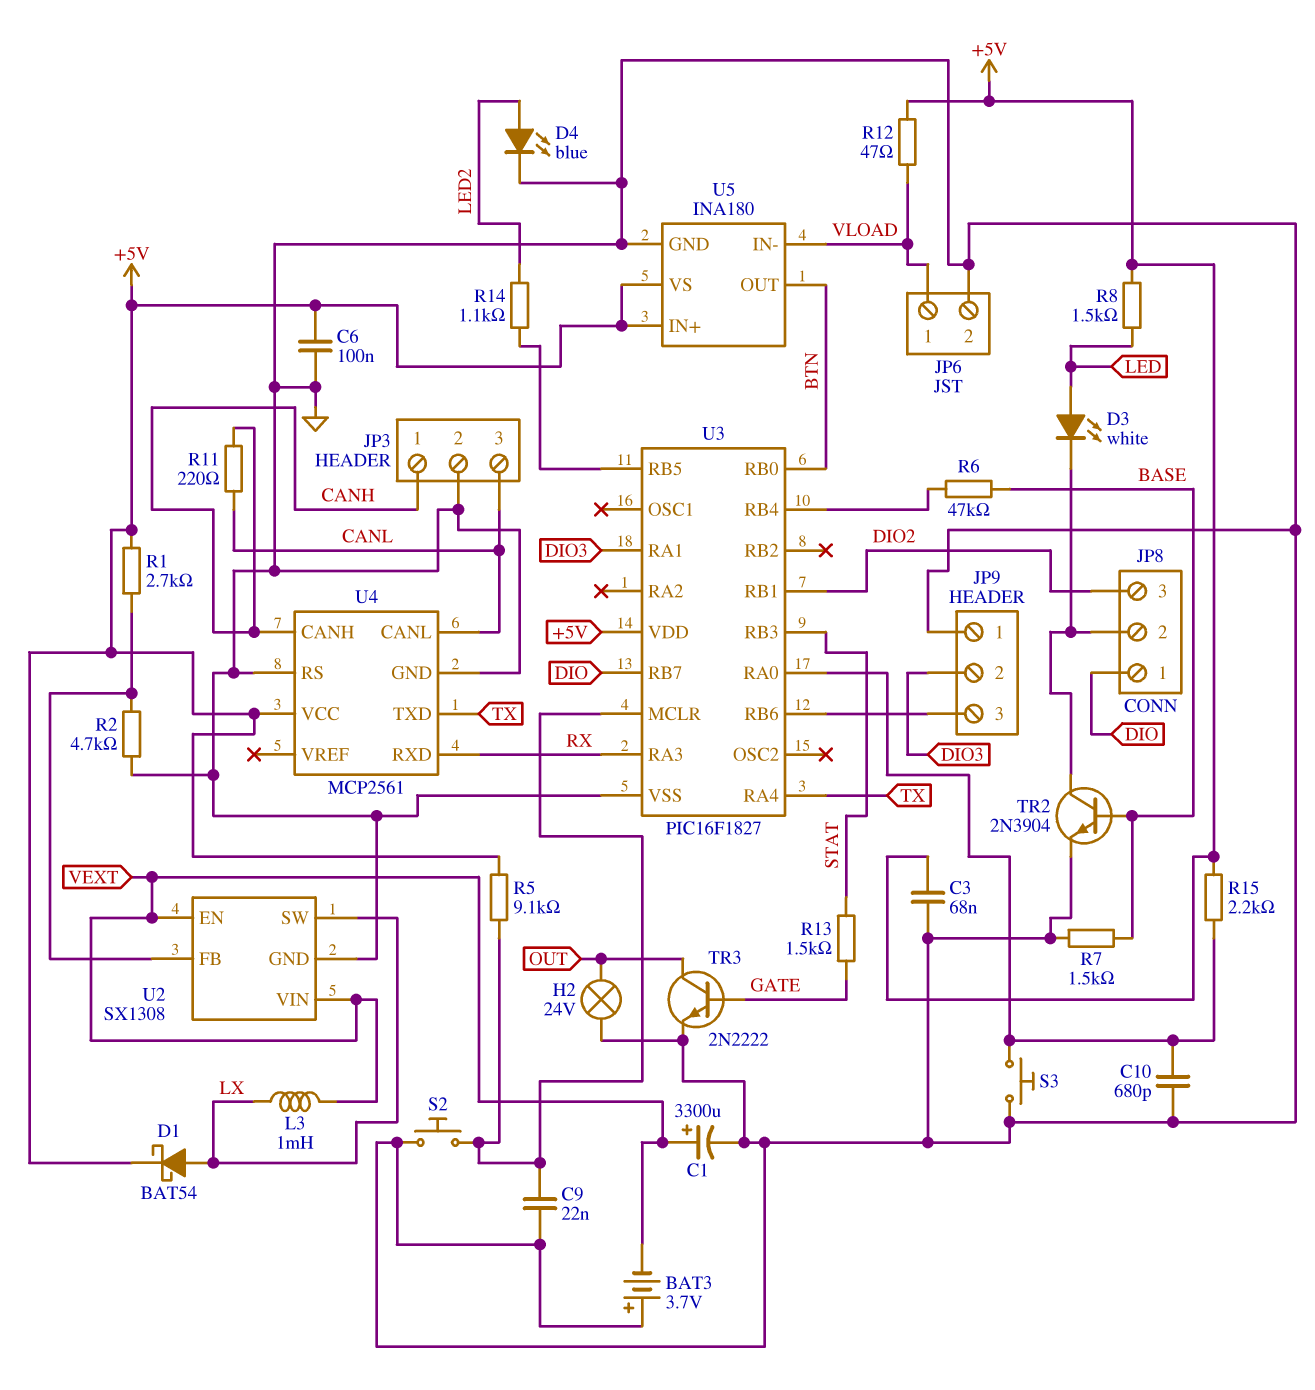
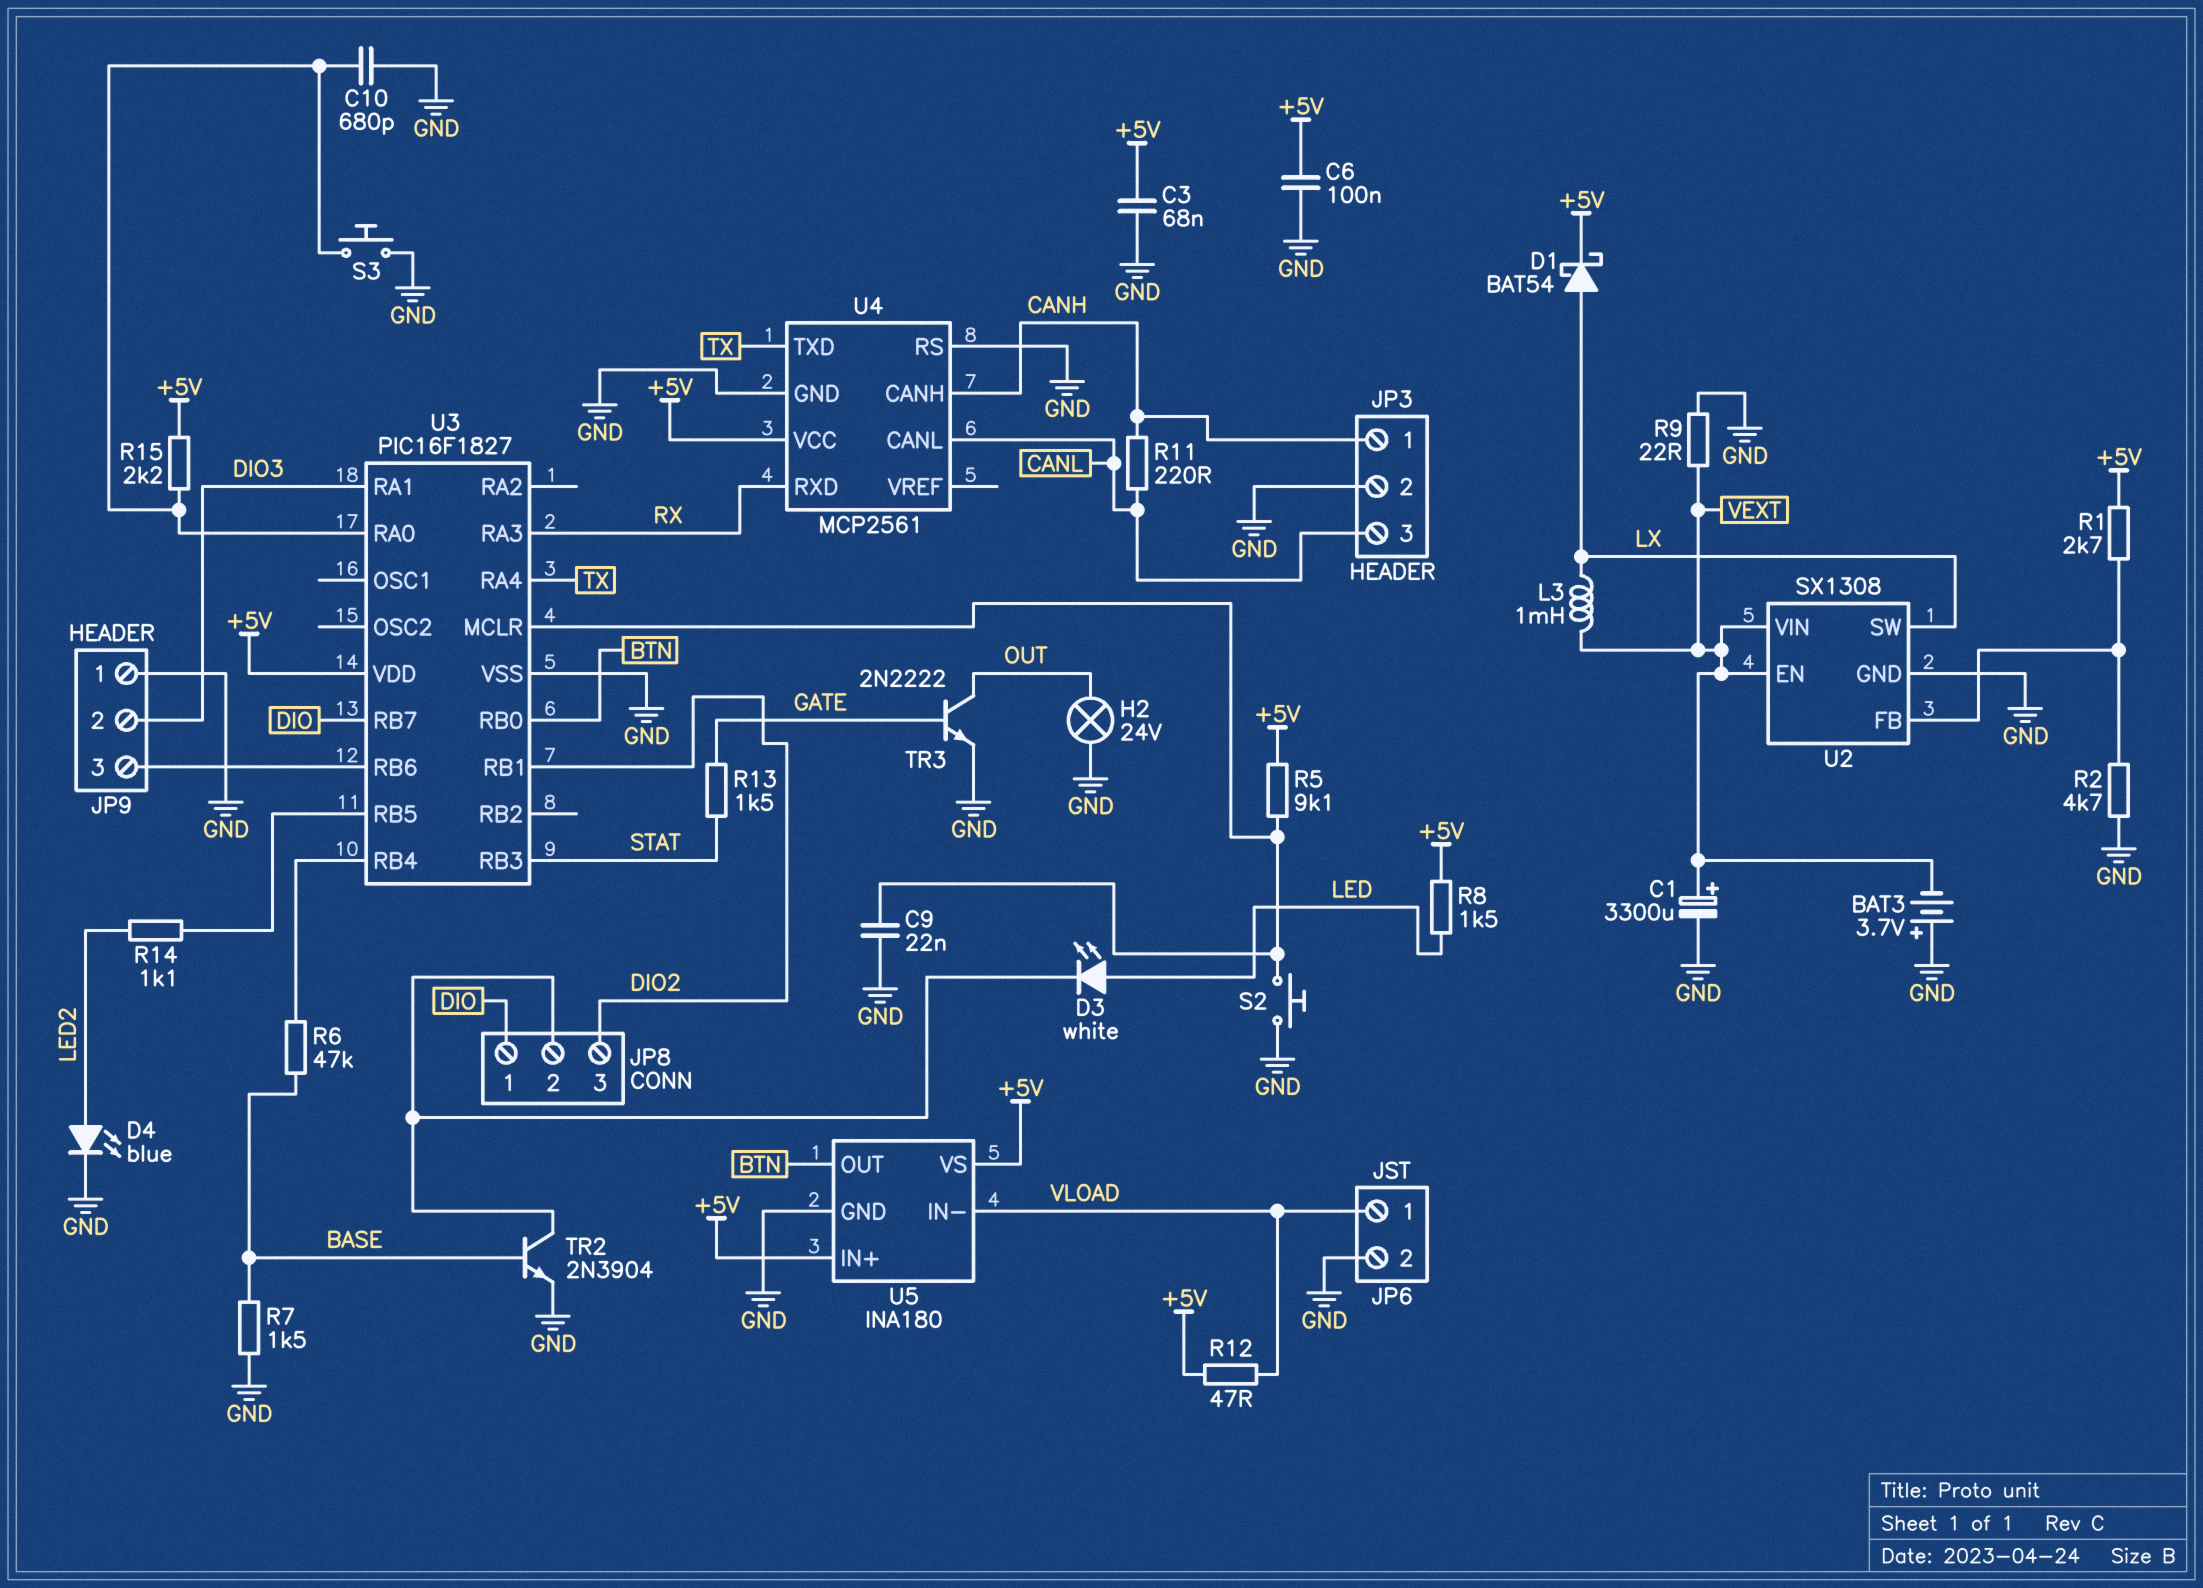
R9: none -> 22 (GND, VEXT)

